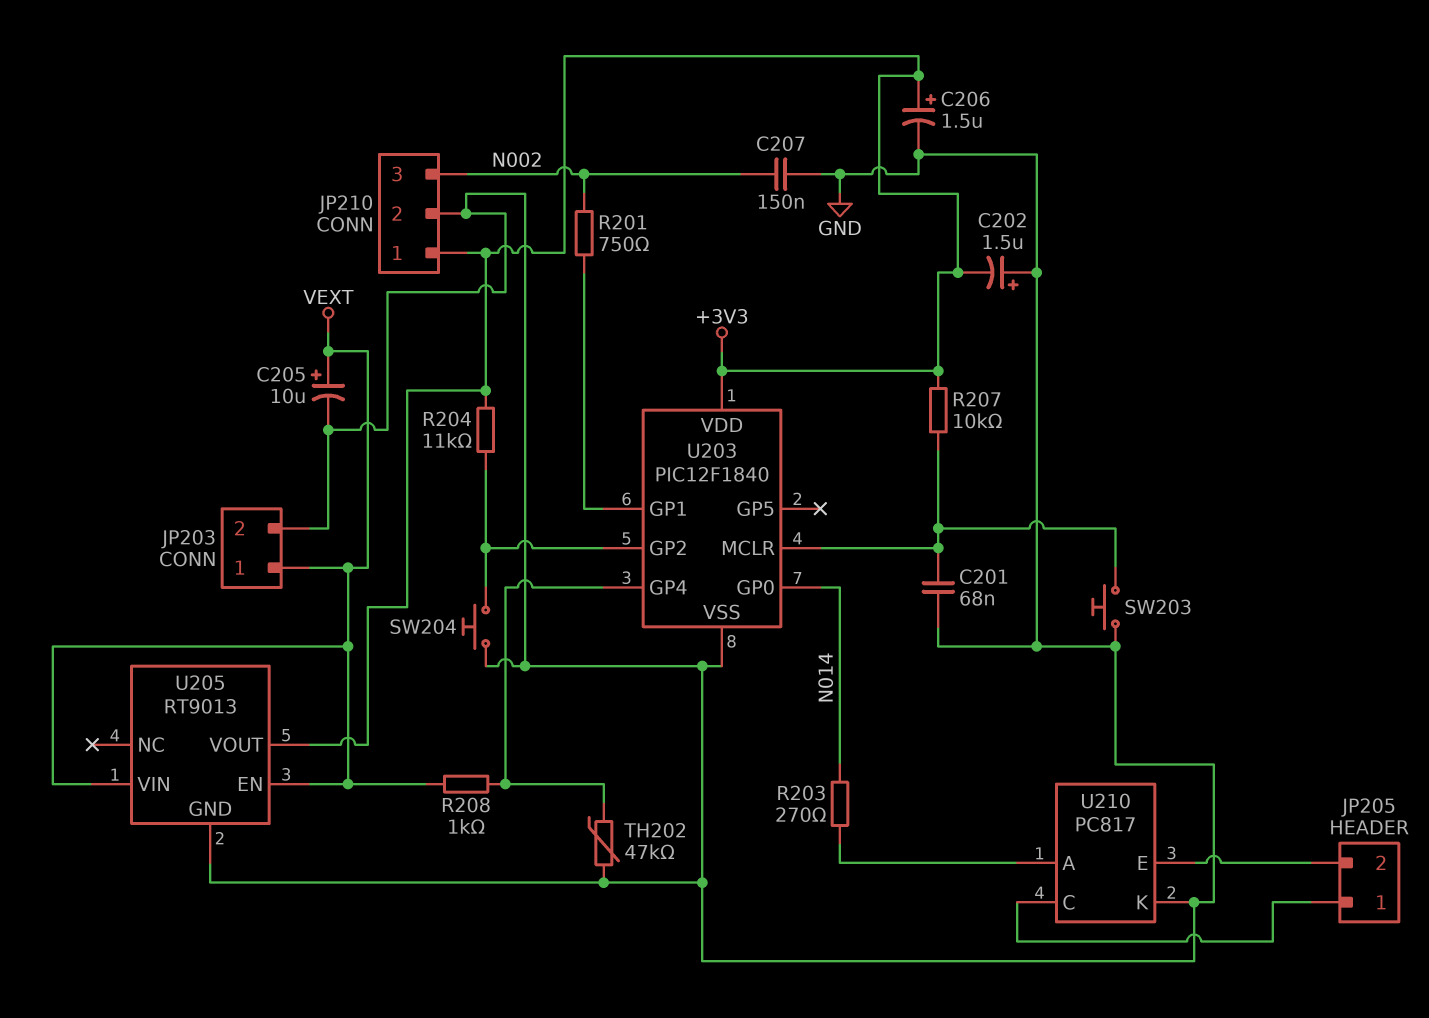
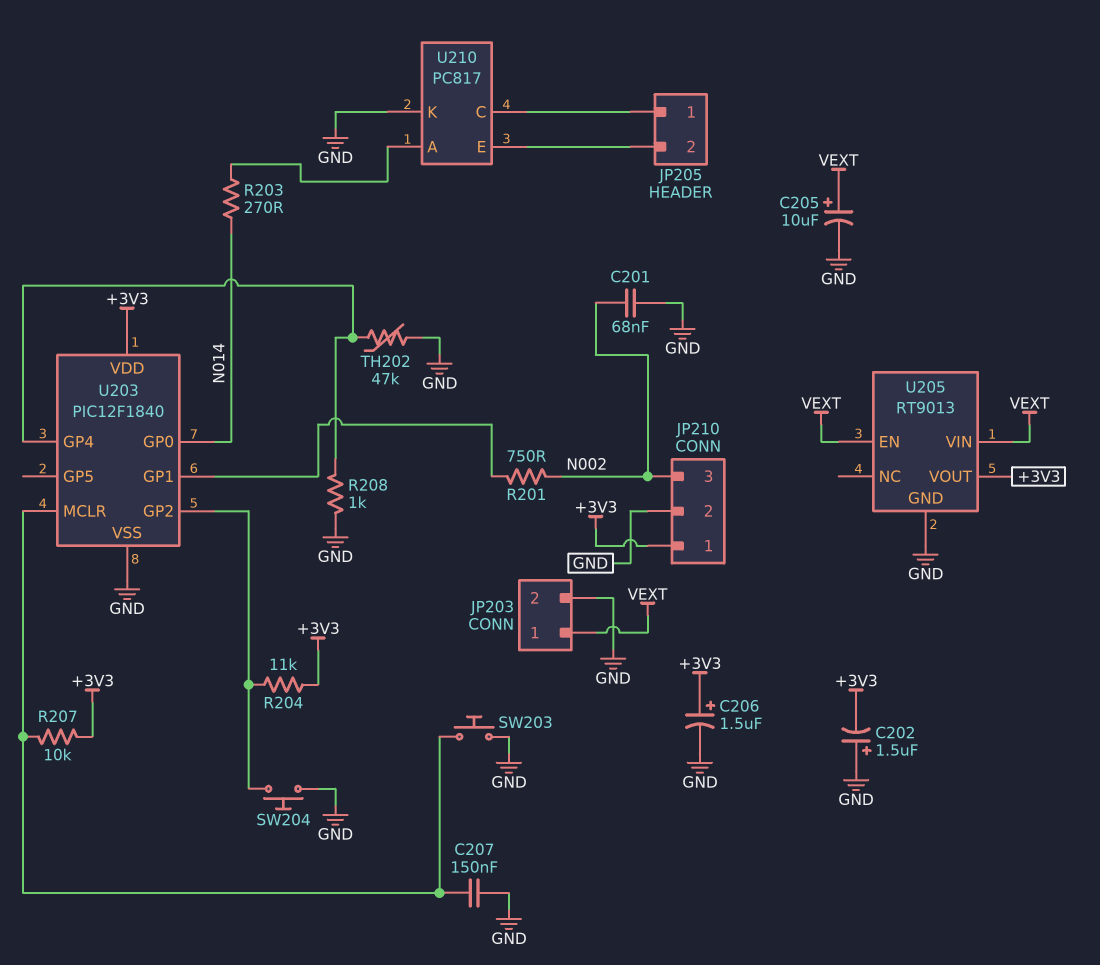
C201: 68nF (GND, U203/MCLR) -> 68nF (GND, N002)
C207: 150nF (GND, N002) -> 150nF (GND, U203/MCLR)
R208: 1k (U203/GP4, VEXT) -> 1k (GND, U203/GP4)

